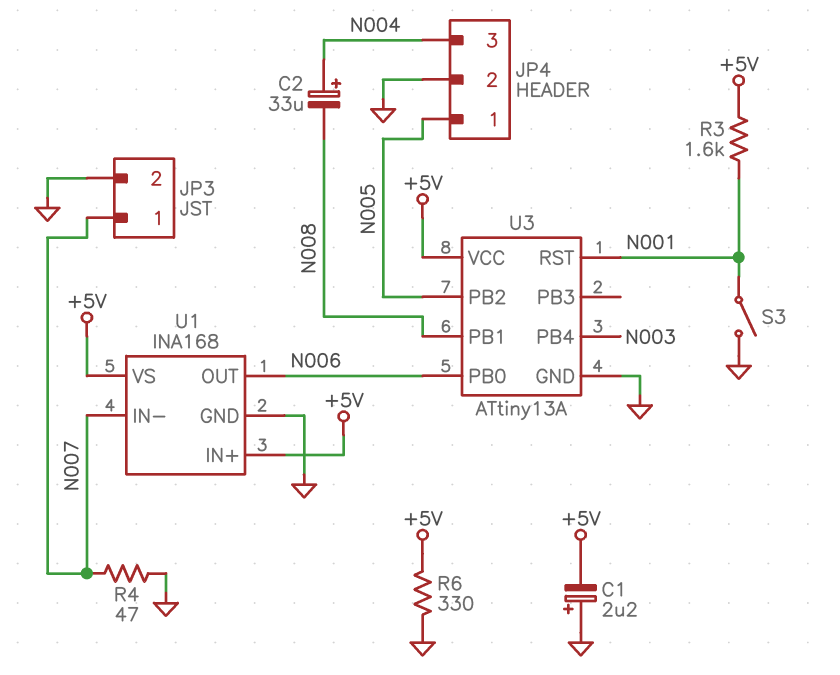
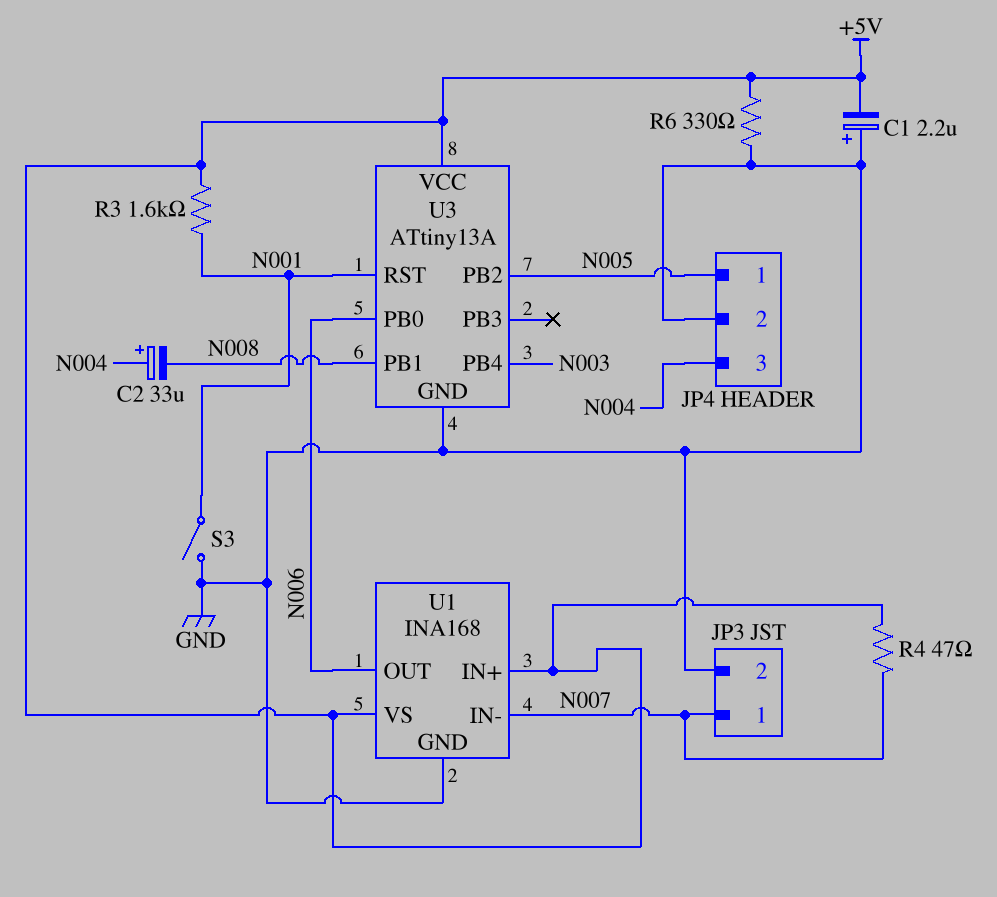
R4: 47 (GND, N007) -> 47 (+5V, N007)

